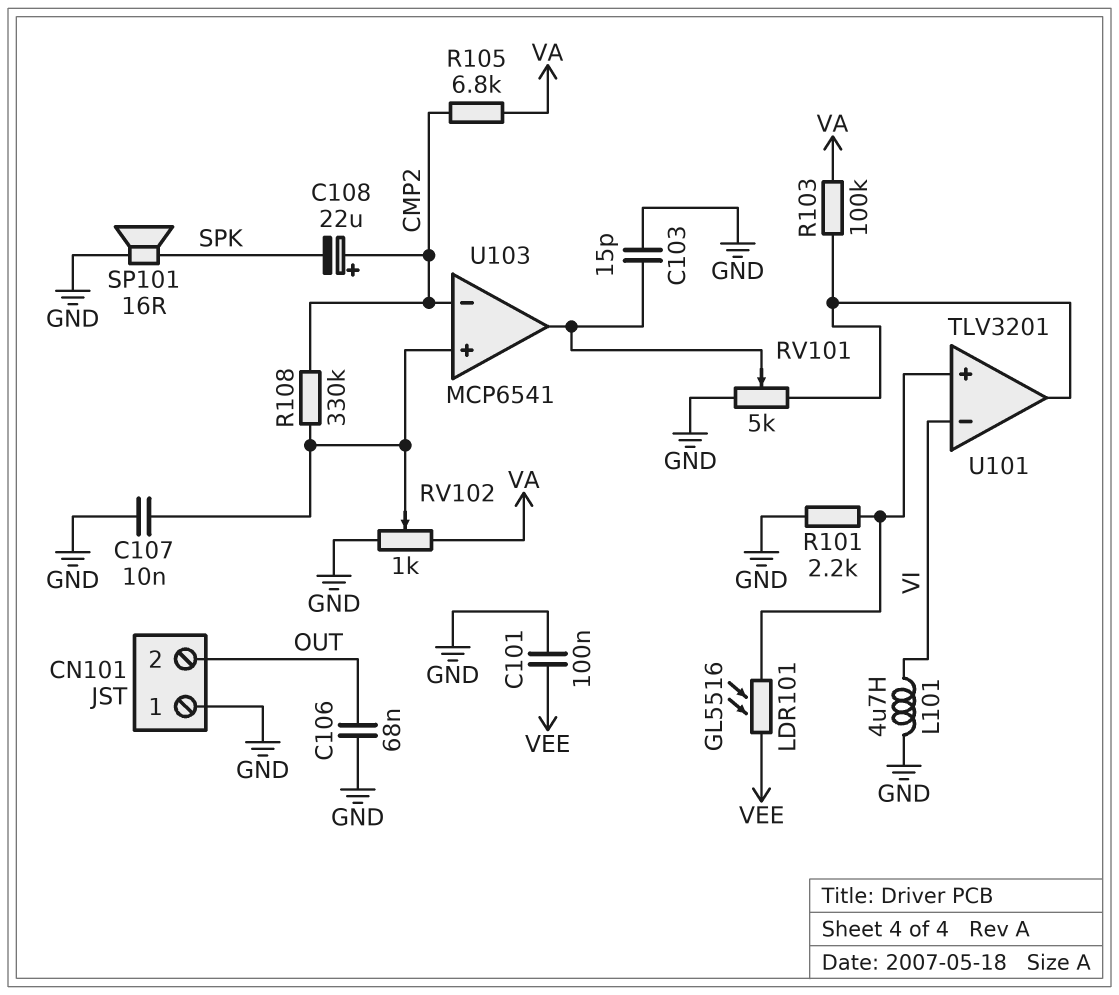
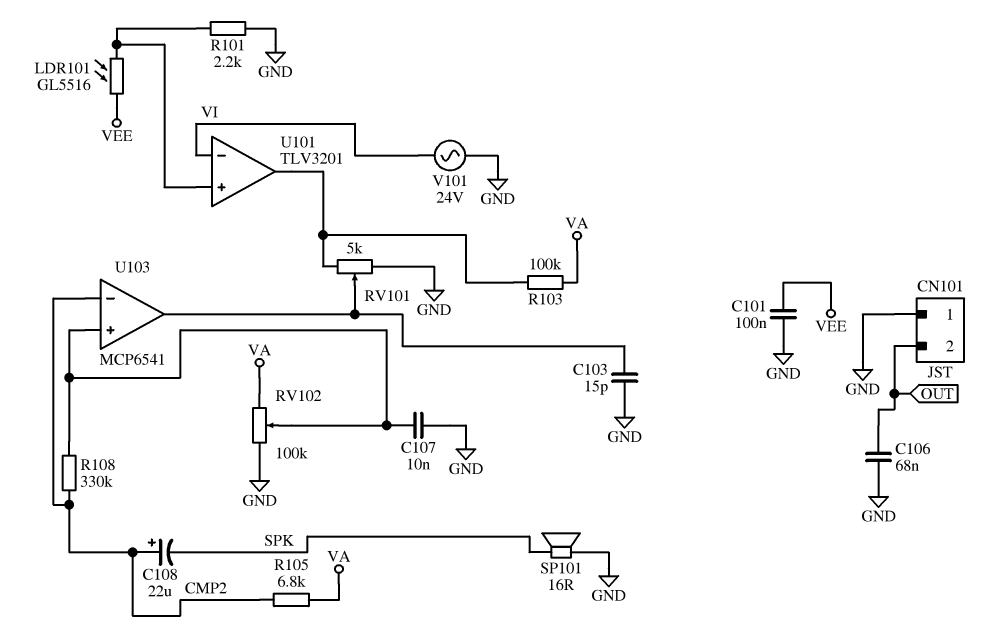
L101: 4.7uH (GND, VI) -> none
RV102: 1k (GND, VA, wiper U103/in+) -> 100k (GND, VA, wiper U103/in+)
V101: none -> AC 24V (GND, VI)

